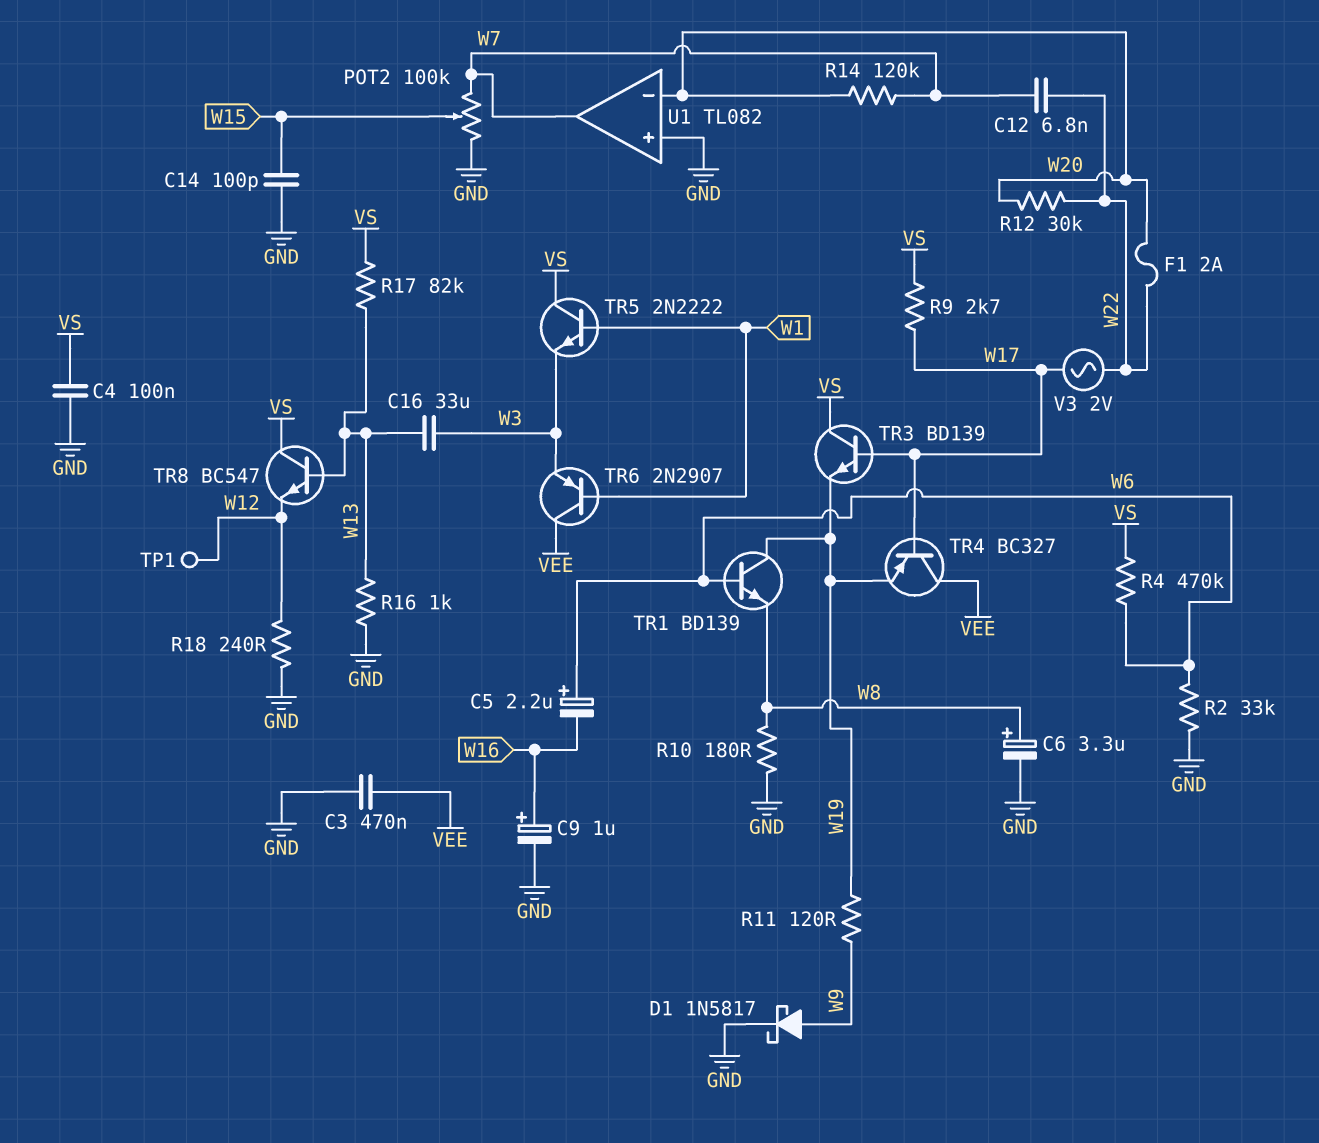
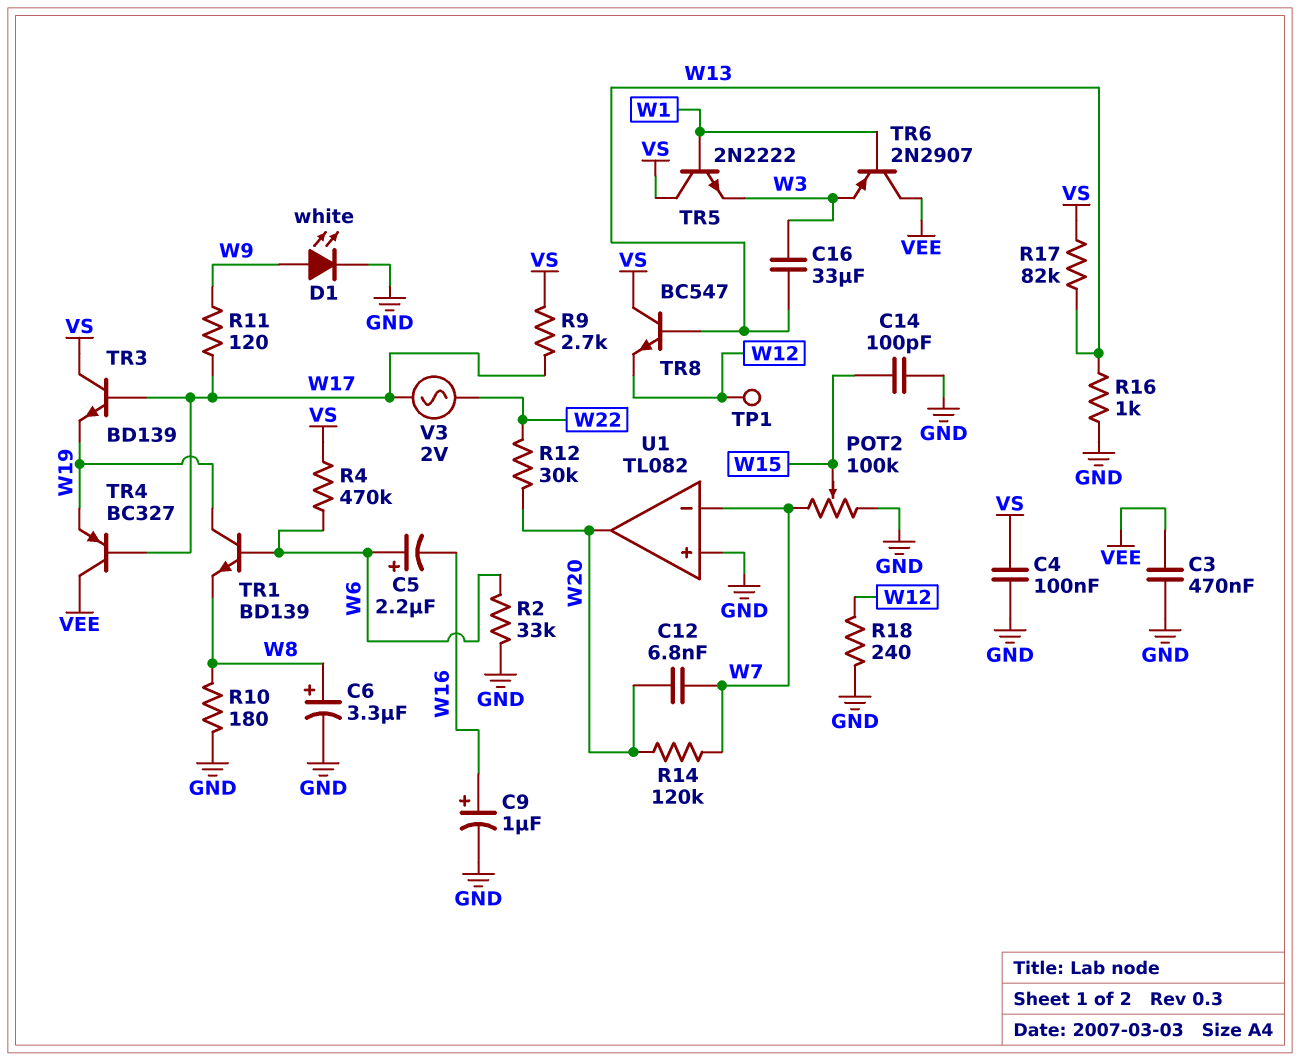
C12: 6.8nF (W7, W22) -> 6.8nF (W7, W20)
D1: schottky 1N5817 (A W9, K GND) -> LED white (A W9, K GND)
F1: 2A (W20, W22) -> none
R11: 120 (W9, W19) -> 120 (W9, W17)
U1 pin in-: W20 -> W7
U1 pin out: W7 -> W20

